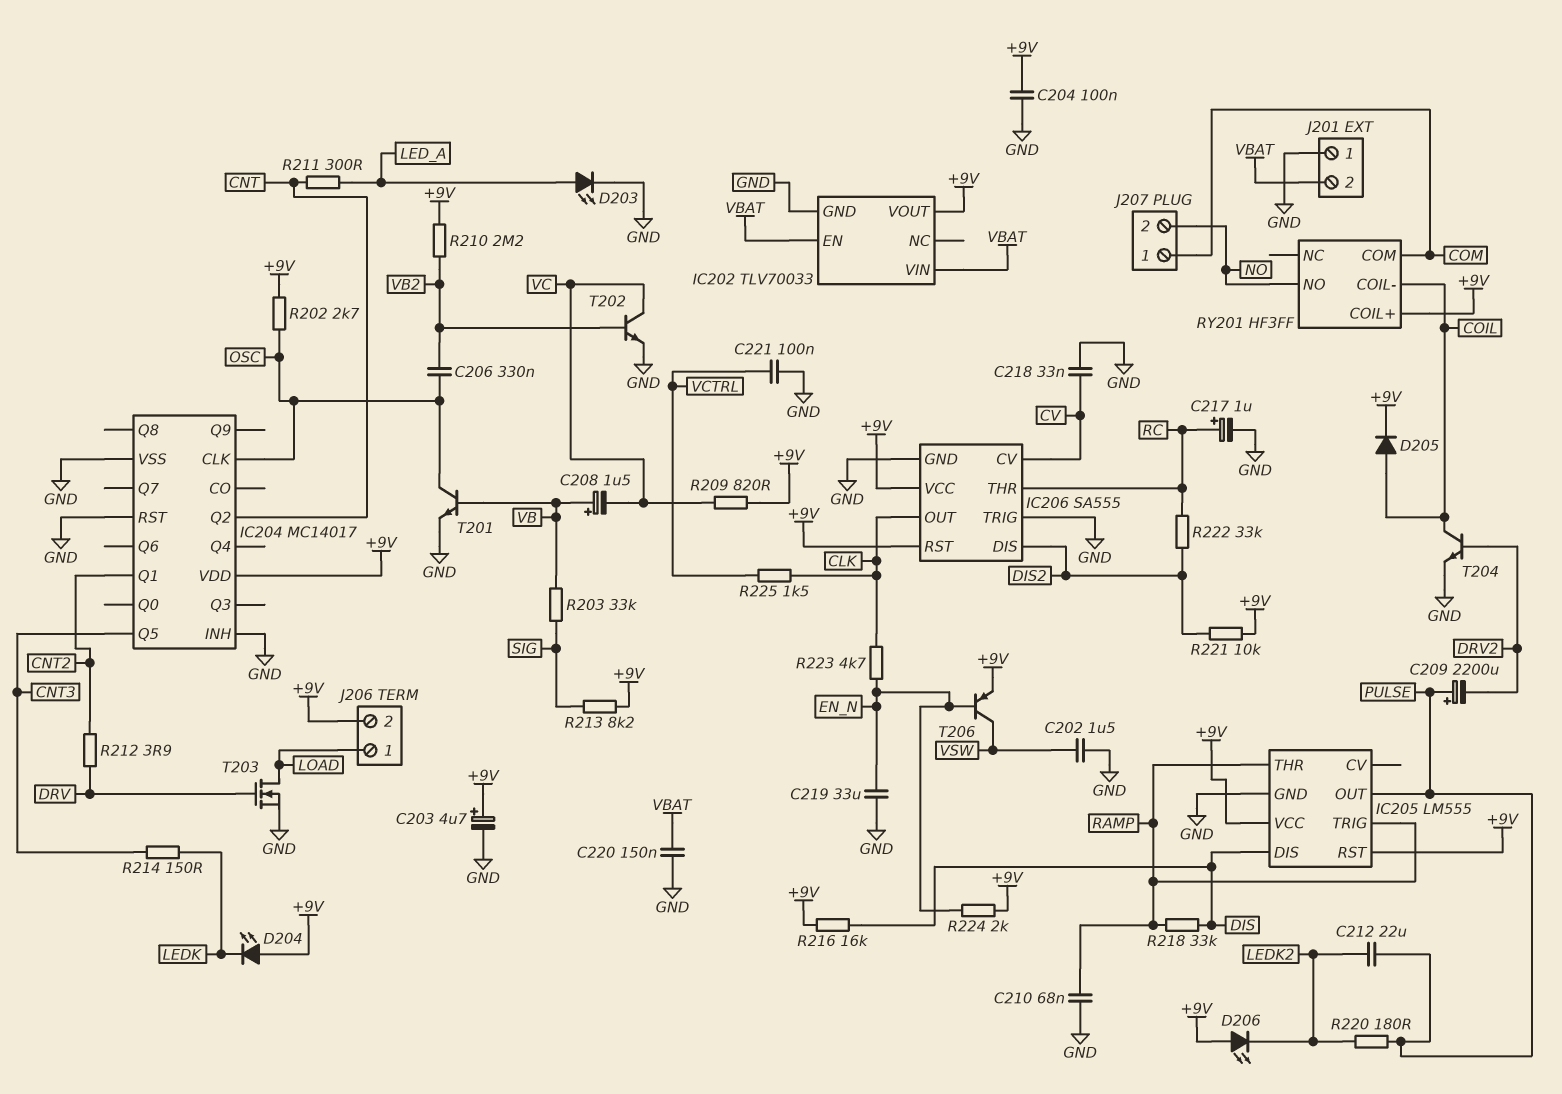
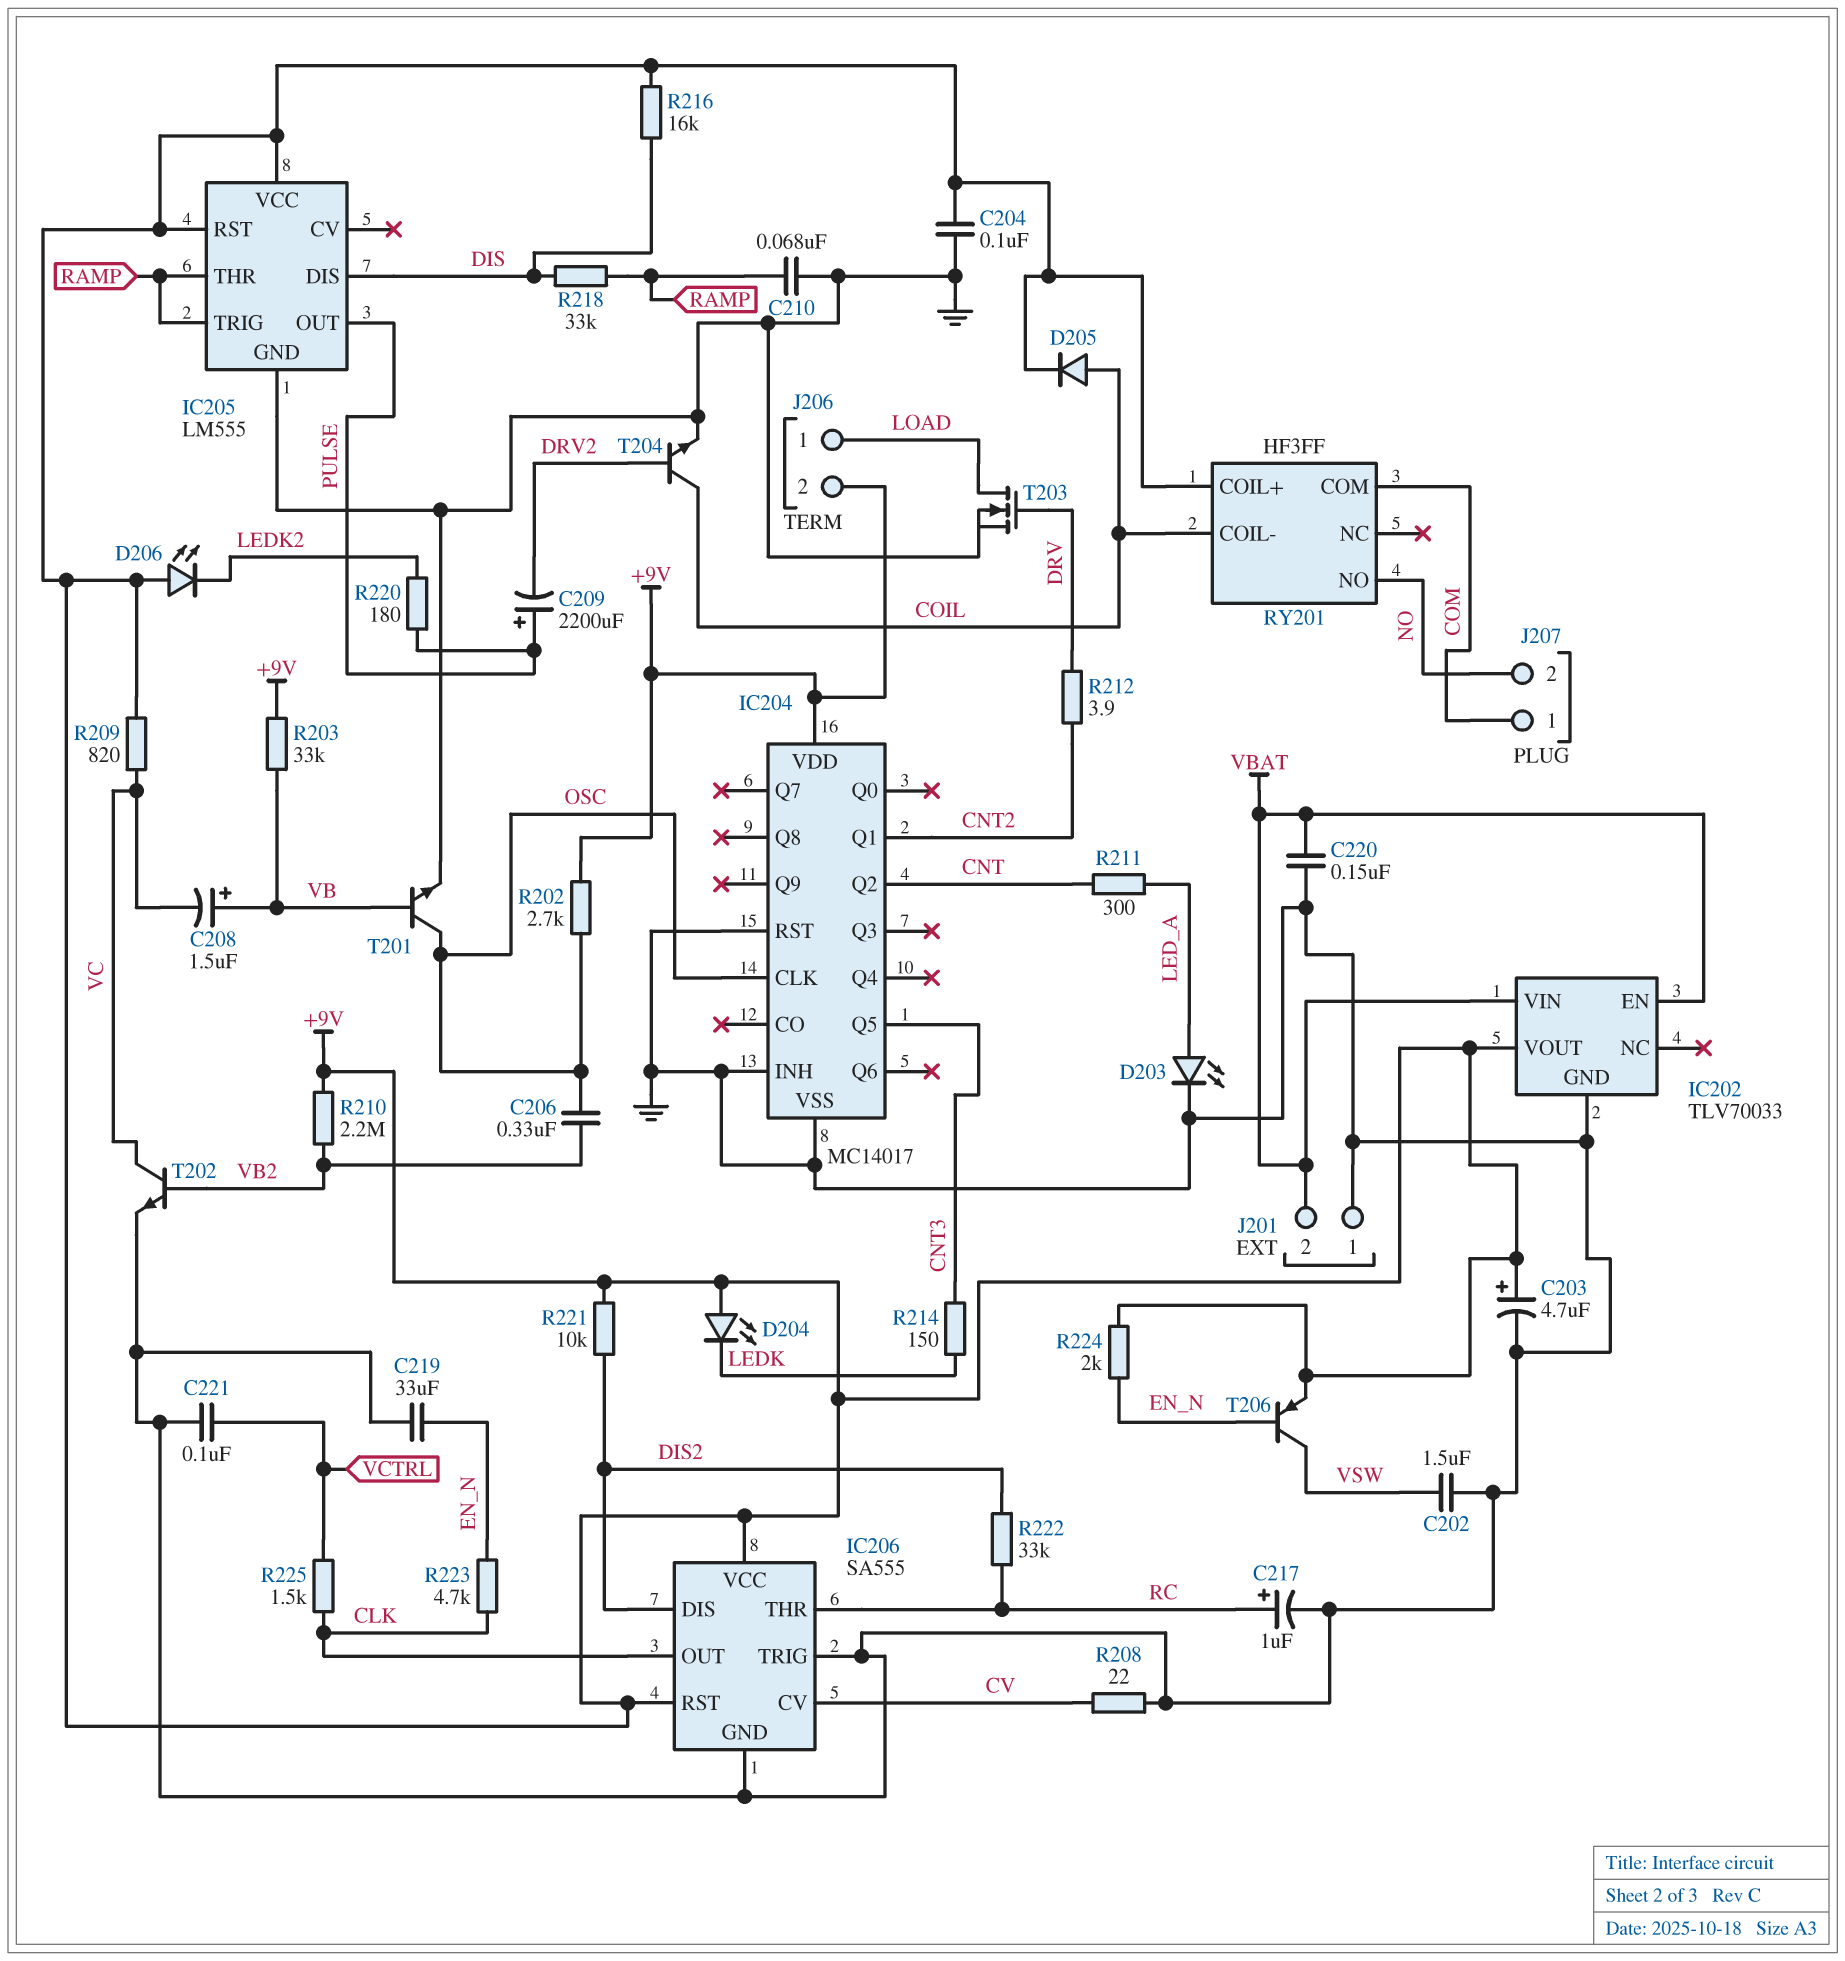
C212: 22uF (LEDK2, PULSE) -> none
C218: 33nF (CV, GND) -> none
R203: 33k (SIG, VB) -> 33k (+9V, VB)
R208: none -> 22 (CV, GND)
R213: 8.2k (+9V, SIG) -> none

